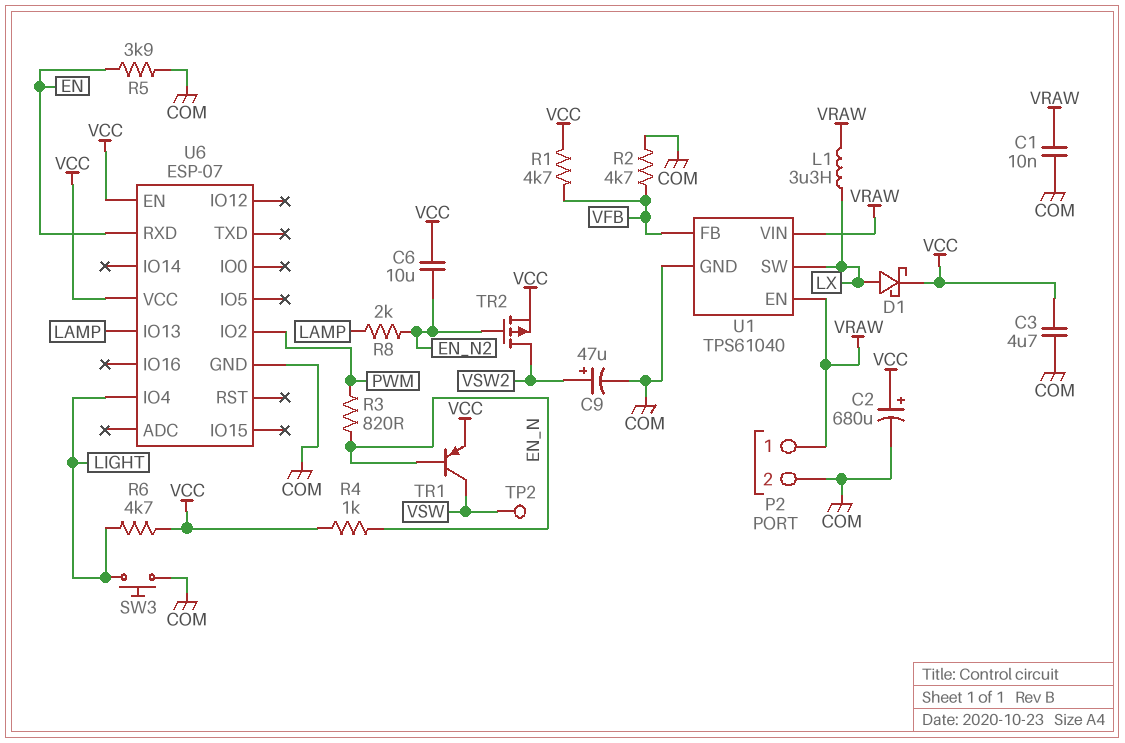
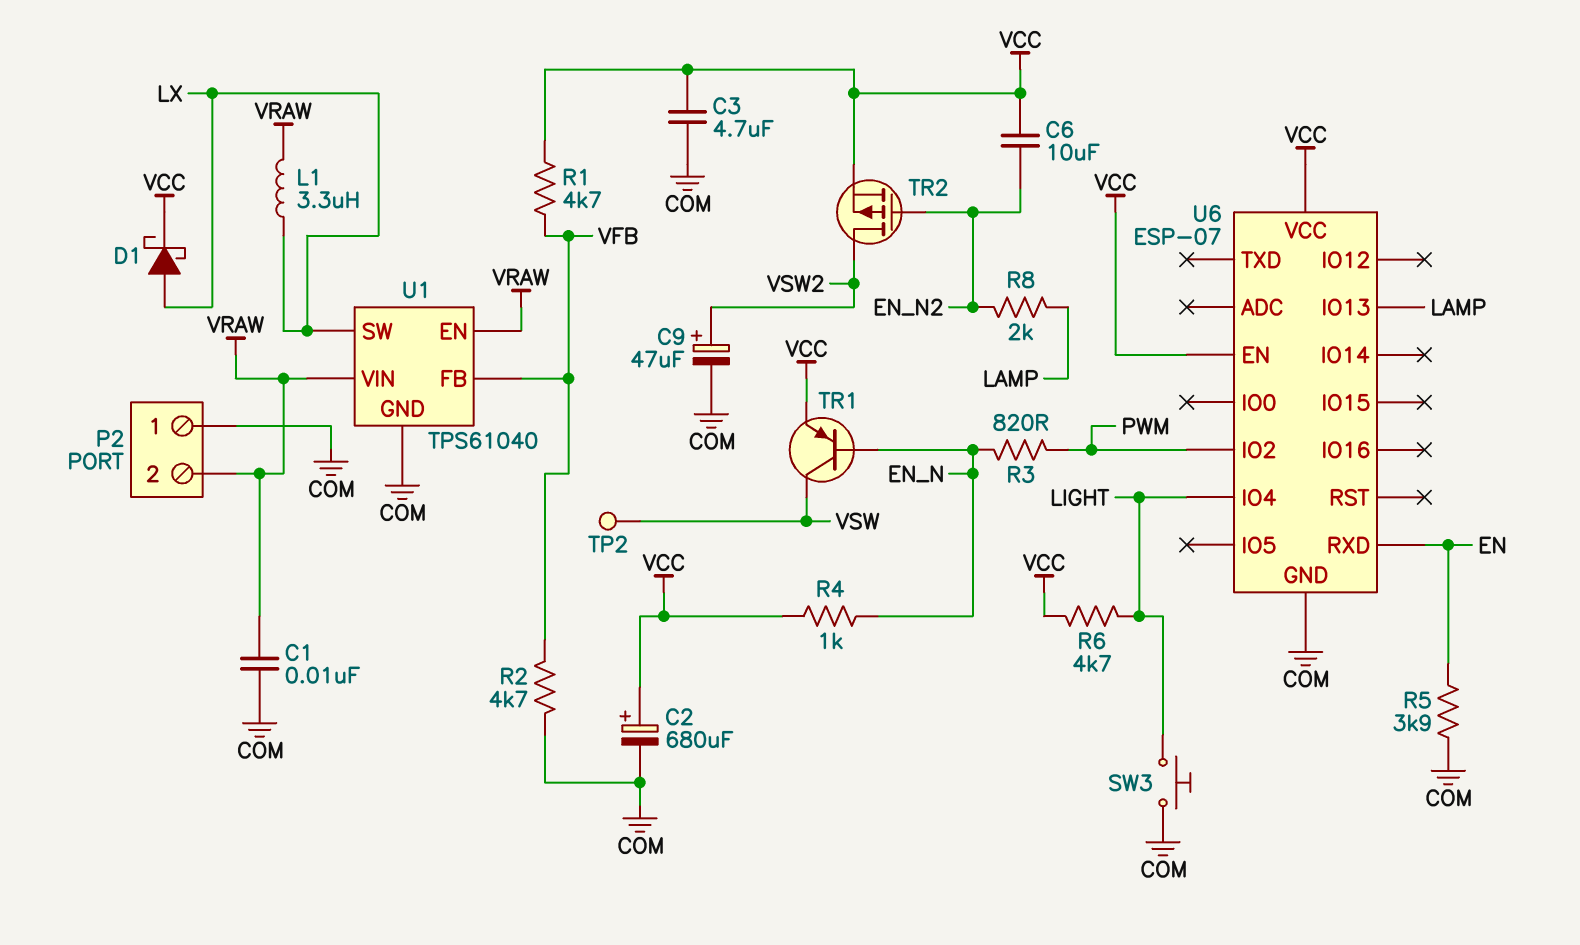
P2 pin 1: VRAW -> COM
P2 pin 2: COM -> VRAW

